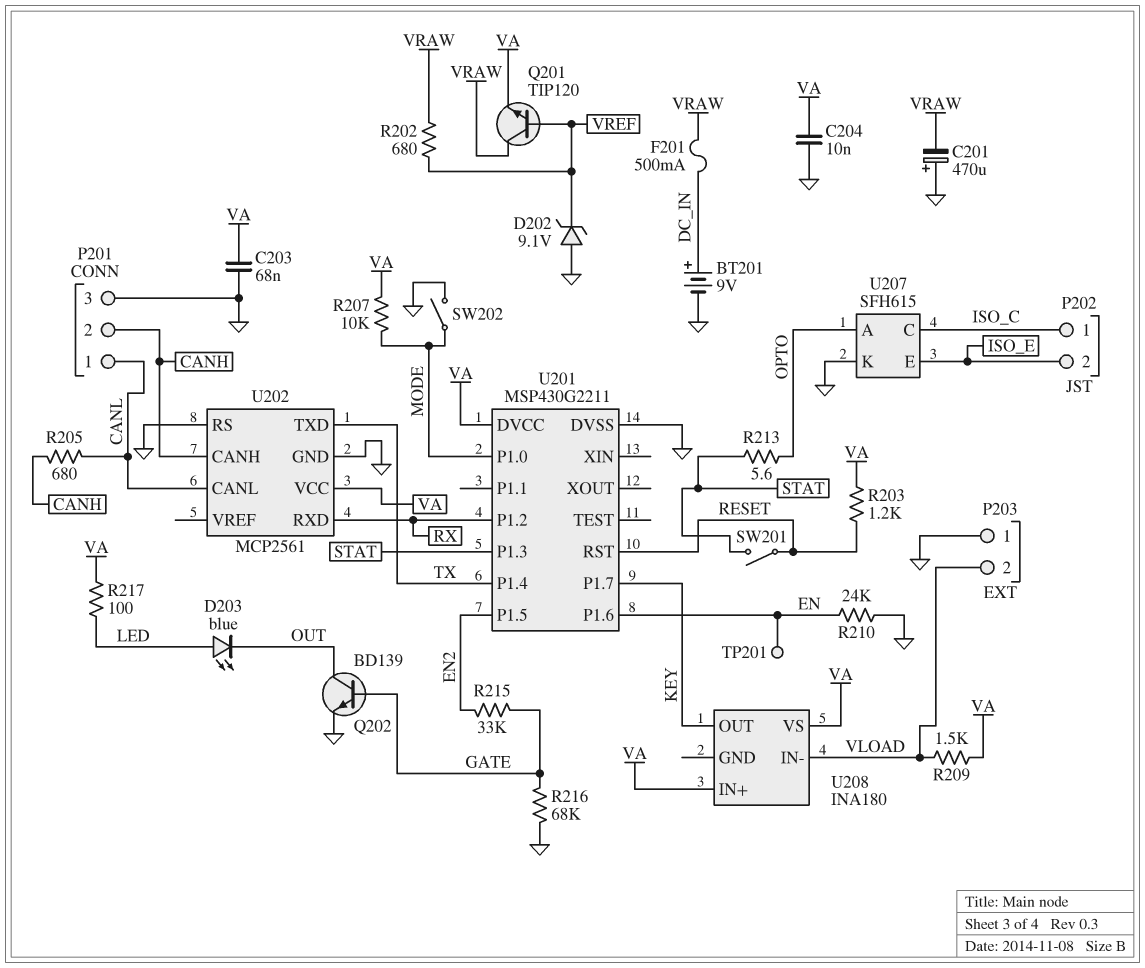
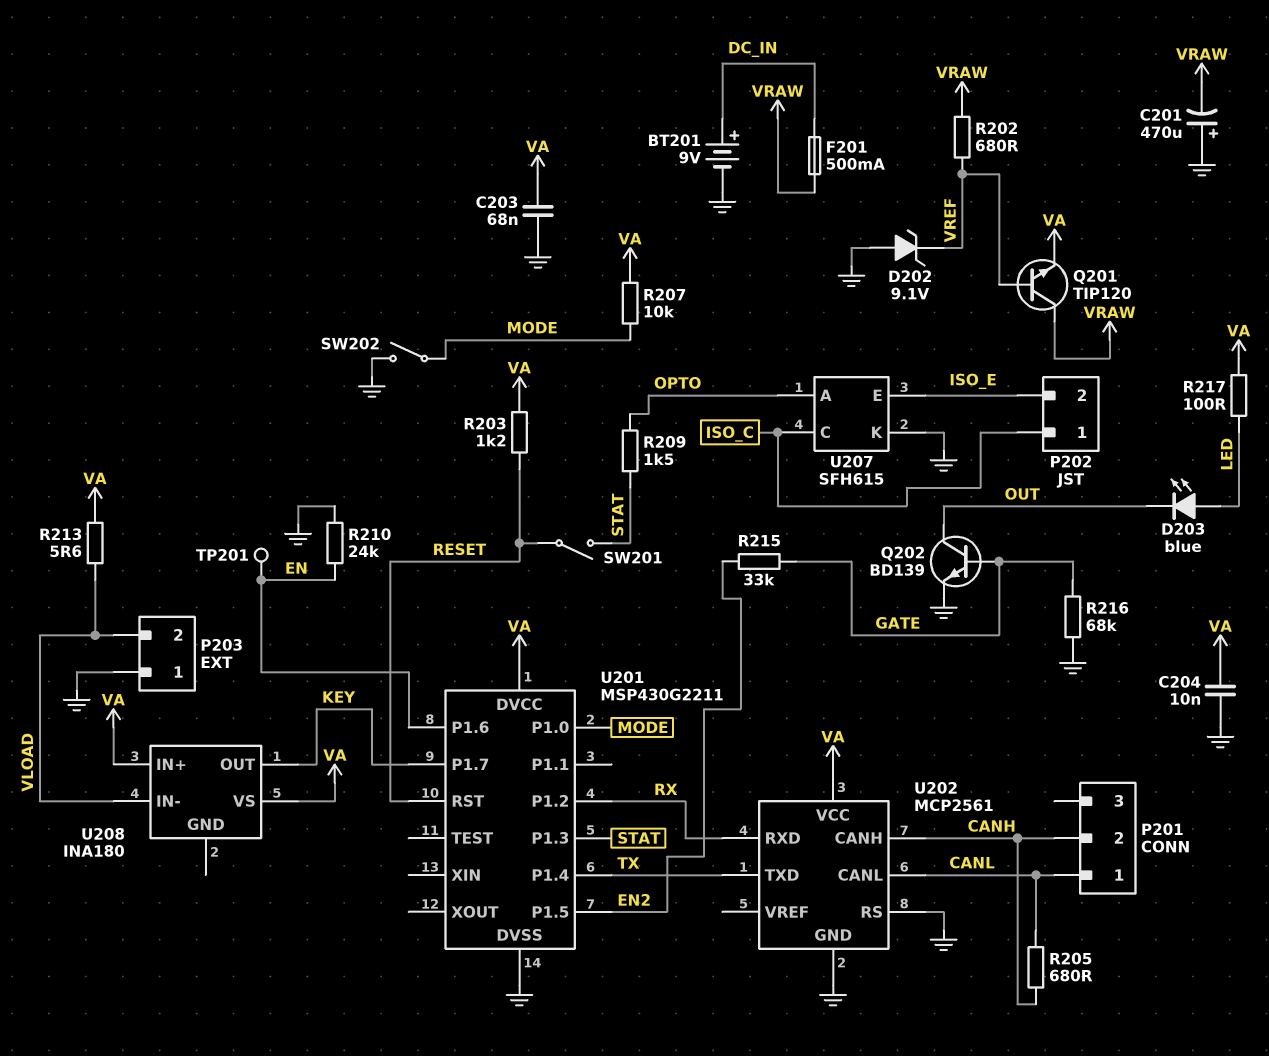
P201 pin 3: GND -> none
R209: 1.5k (VA, VLOAD) -> 1.5k (OPTO, STAT)
R213: 5.6 (OPTO, STAT) -> 5.6 (VA, VLOAD)

